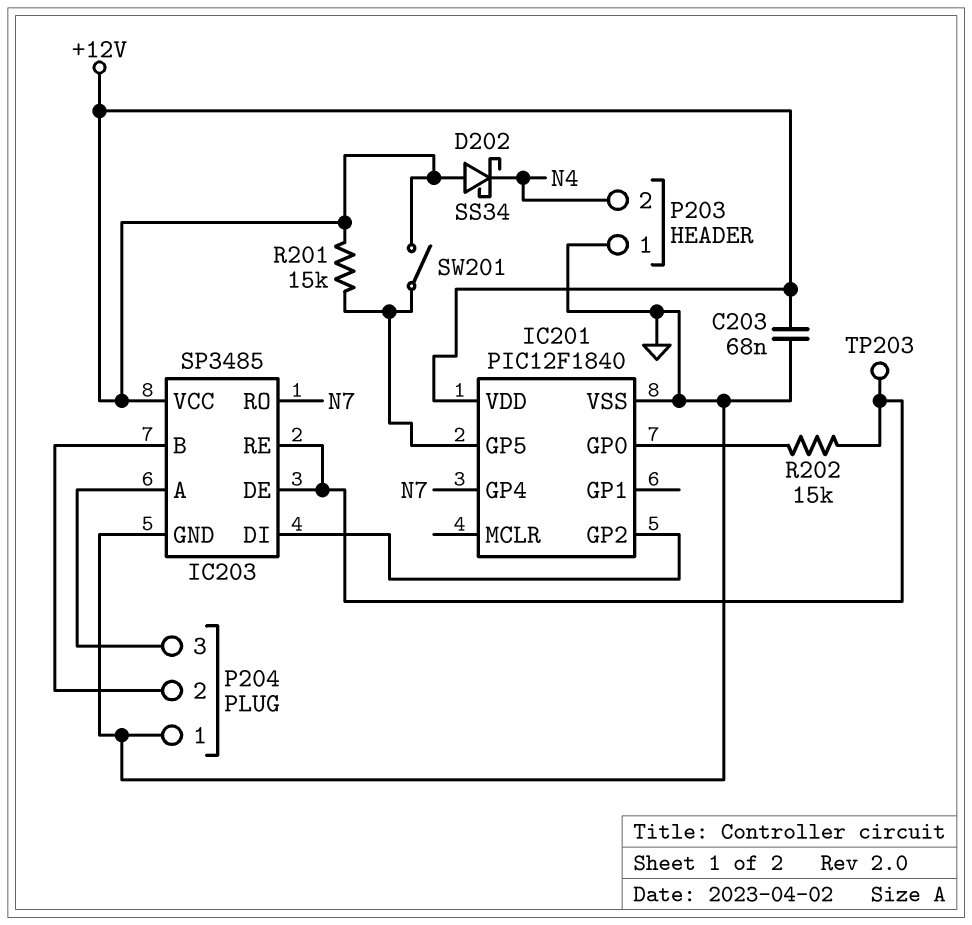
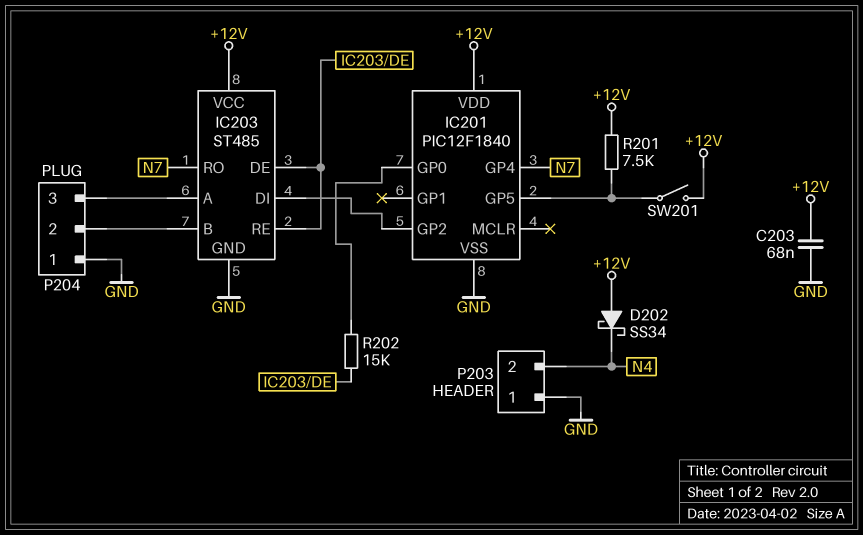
IC203: SP3485 -> ST485
R201: 15k (+12V, IC201/GP5) -> 7.5k (+12V, IC201/GP5)
TP203: test point (IC203/DE) -> none

